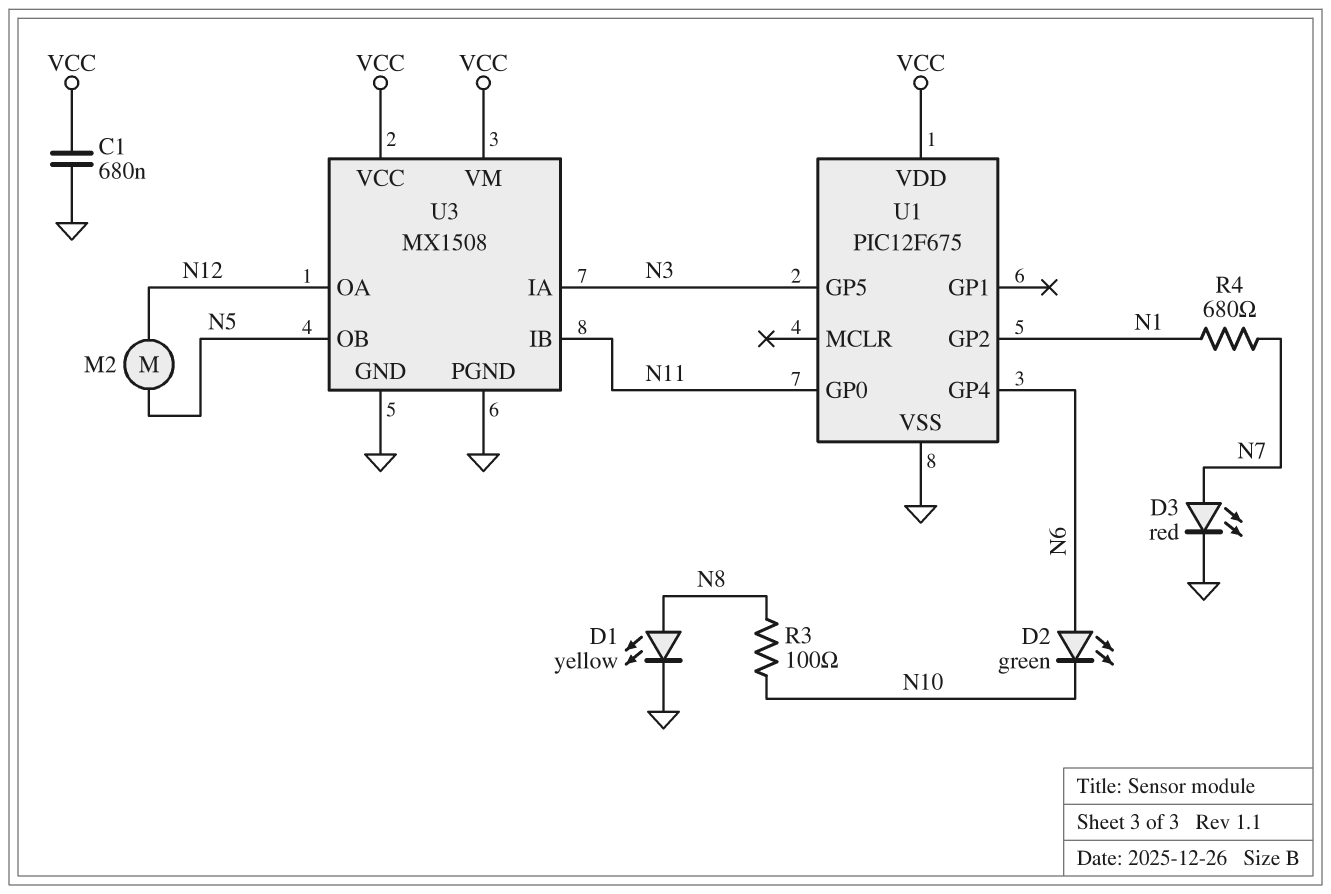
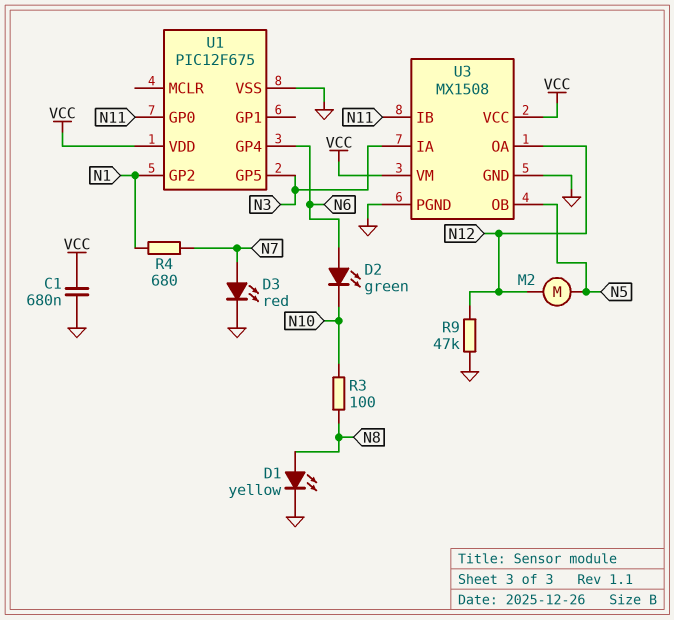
R9: none -> 47k (GND, N12)

